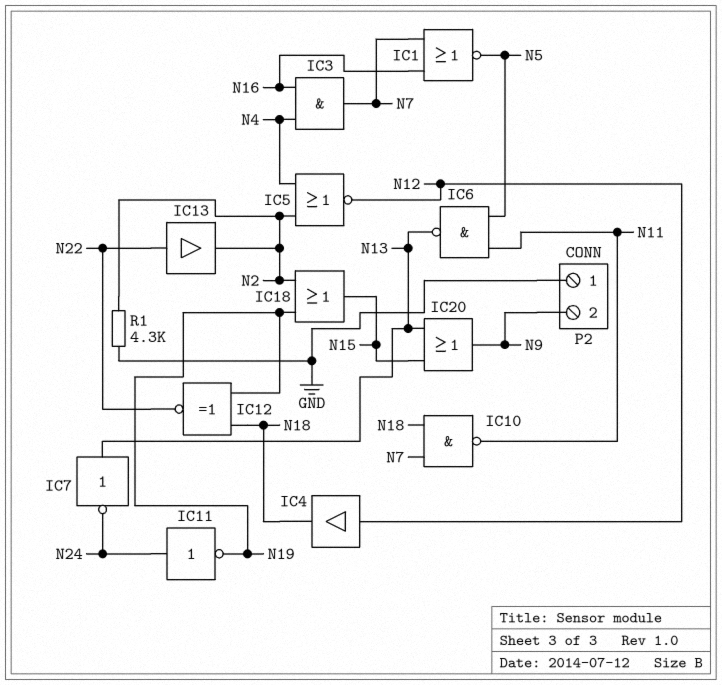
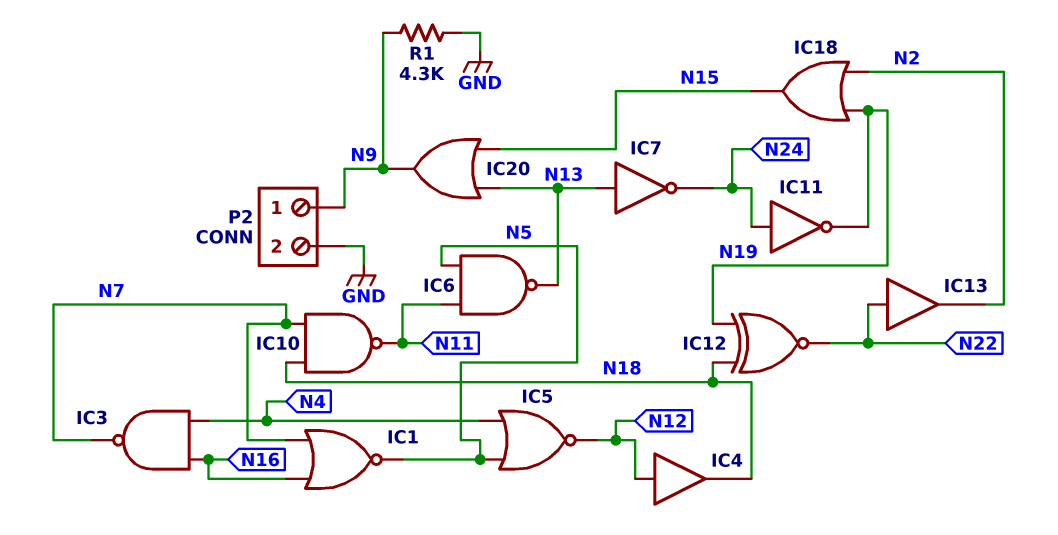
IC3: AND (in N4, in N16, out N7) -> NAND (in N4, in N16, out N7)
IC5: NOR (in N2, in N4, out N12) -> NOR (in N4, in N5, out N12)
P2 pin 1: GND -> N9
P2 pin 2: N9 -> GND
R1: 4.3k (GND, N2) -> 4.3k (GND, N9)

